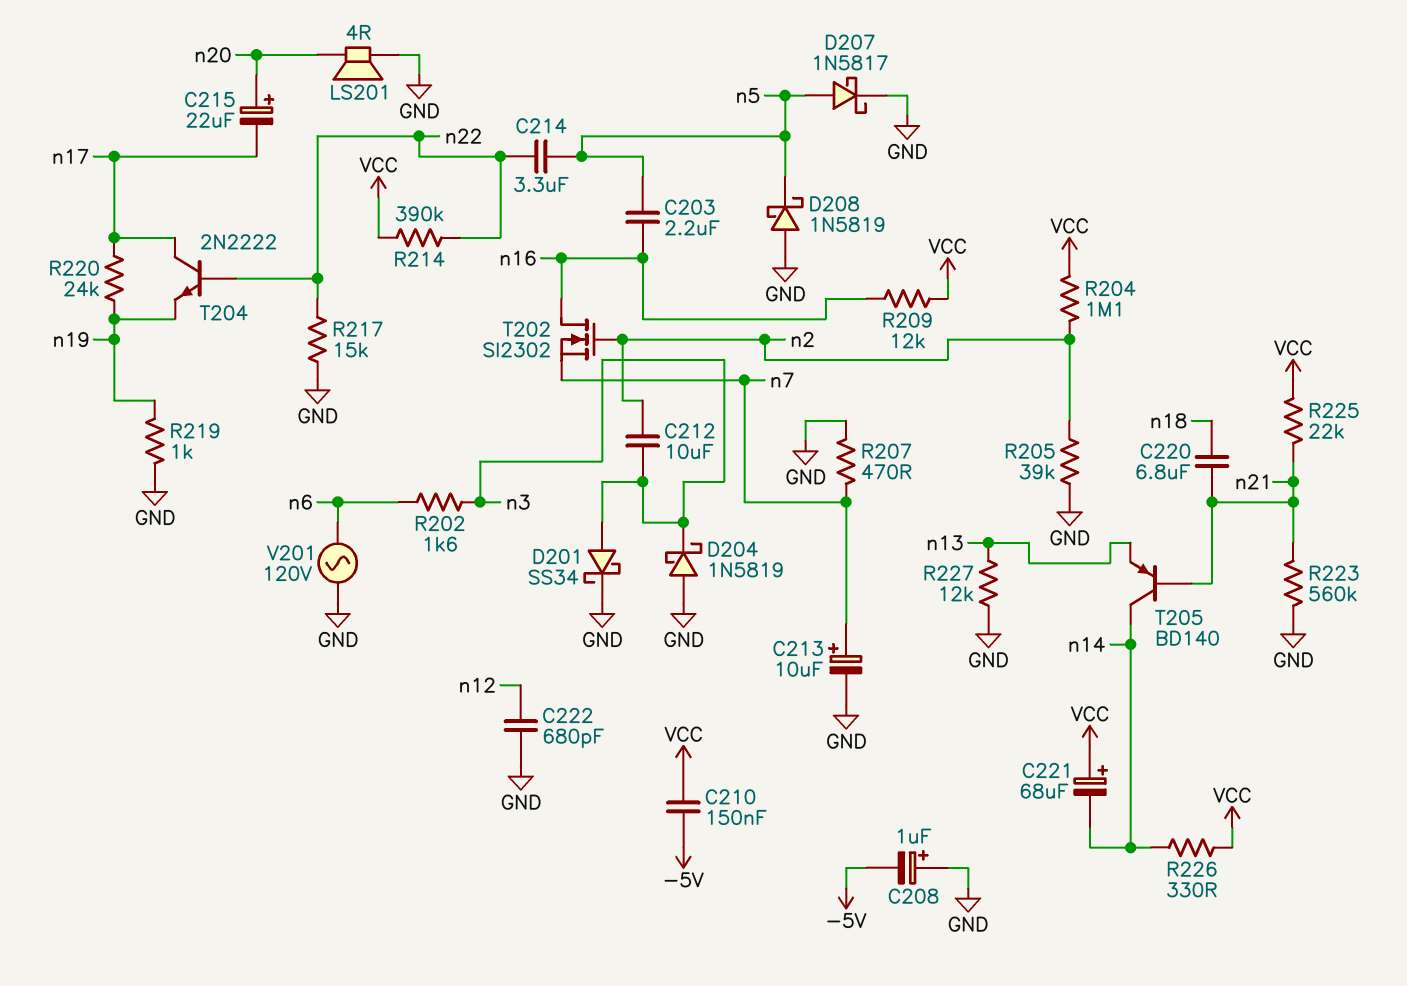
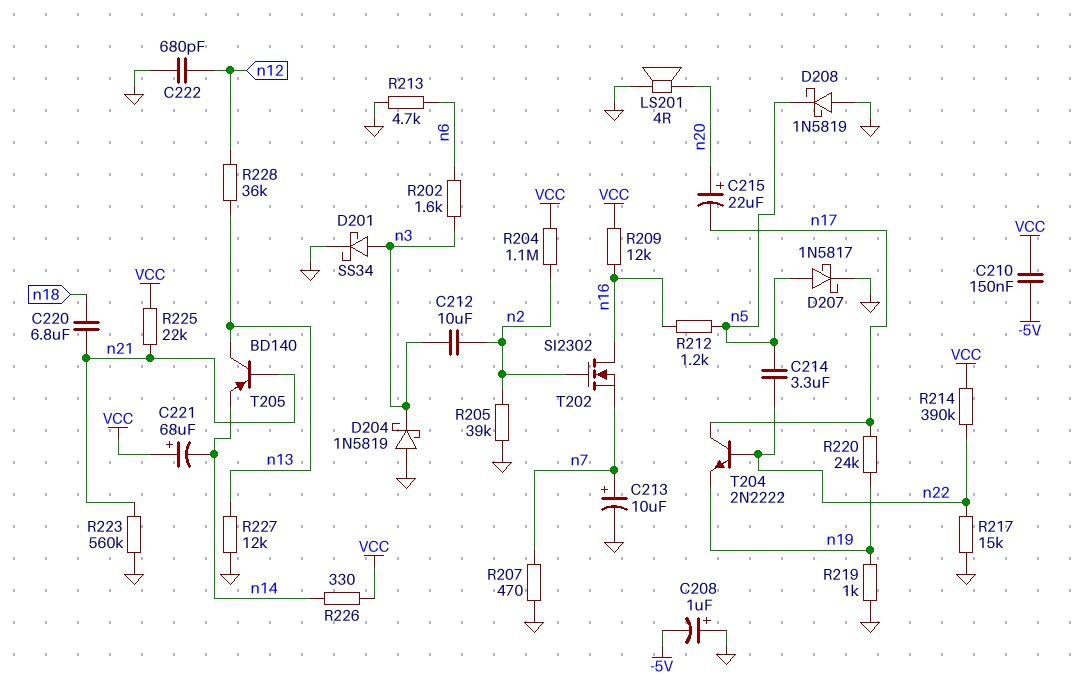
C203: 2.2uF (n5, n16) -> none
R212: none -> 1.2k (n5, n16)
R213: none -> 4.7k (GND, n6)
R228: none -> 36k (n12, n13)
T205: PNP BD140 (B n21, C n14, E n13) -> PNP BD140 (B n21, C n13, E n14)
V201: AC 120V (GND, n6) -> none

